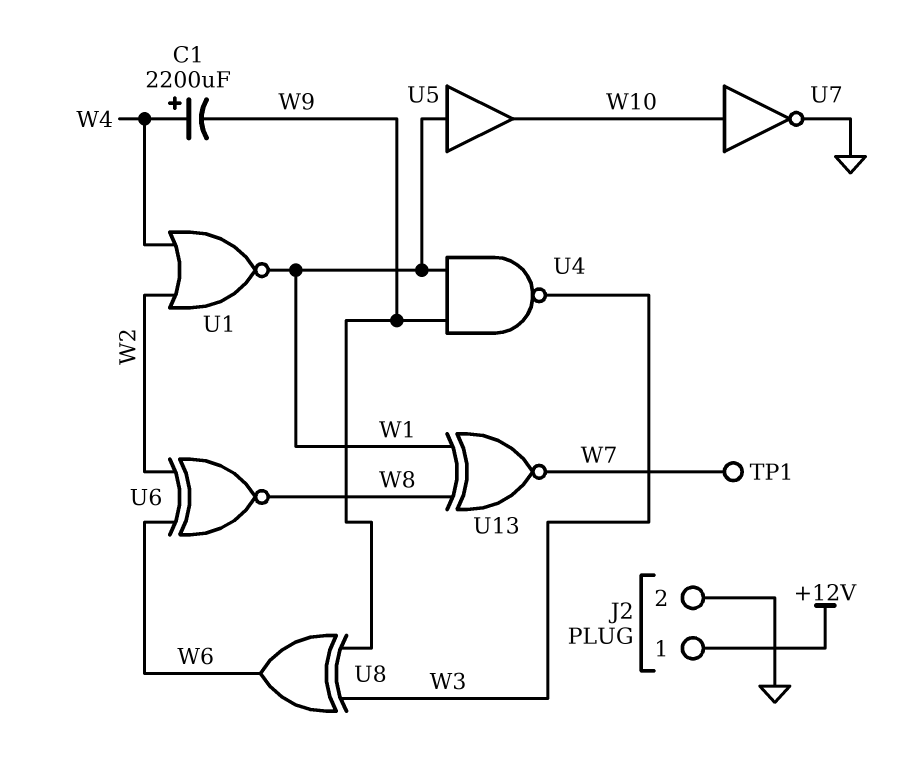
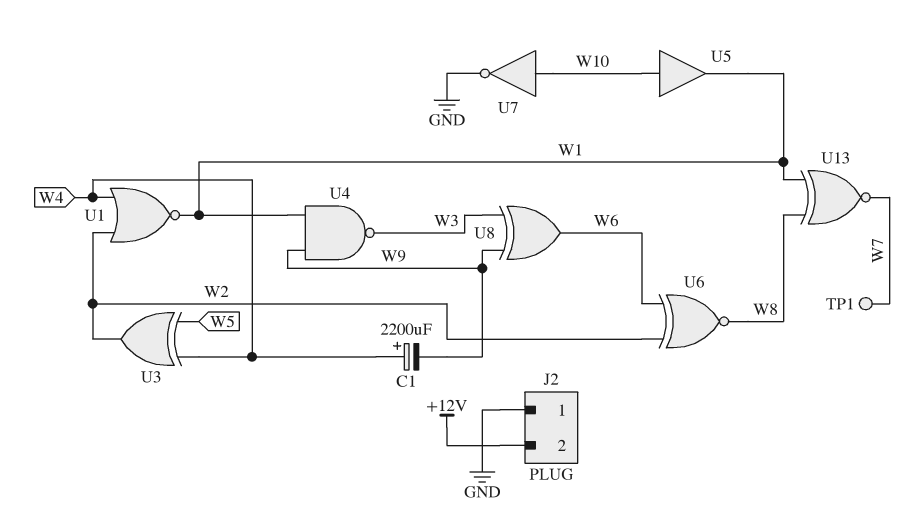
J2 pin 1: +12V -> GND
J2 pin 2: GND -> +12V
U3: none -> XOR (in W4, in W5, out W2)
U5: buffer (in W1, out W10) -> buffer (in W10, out W1)

